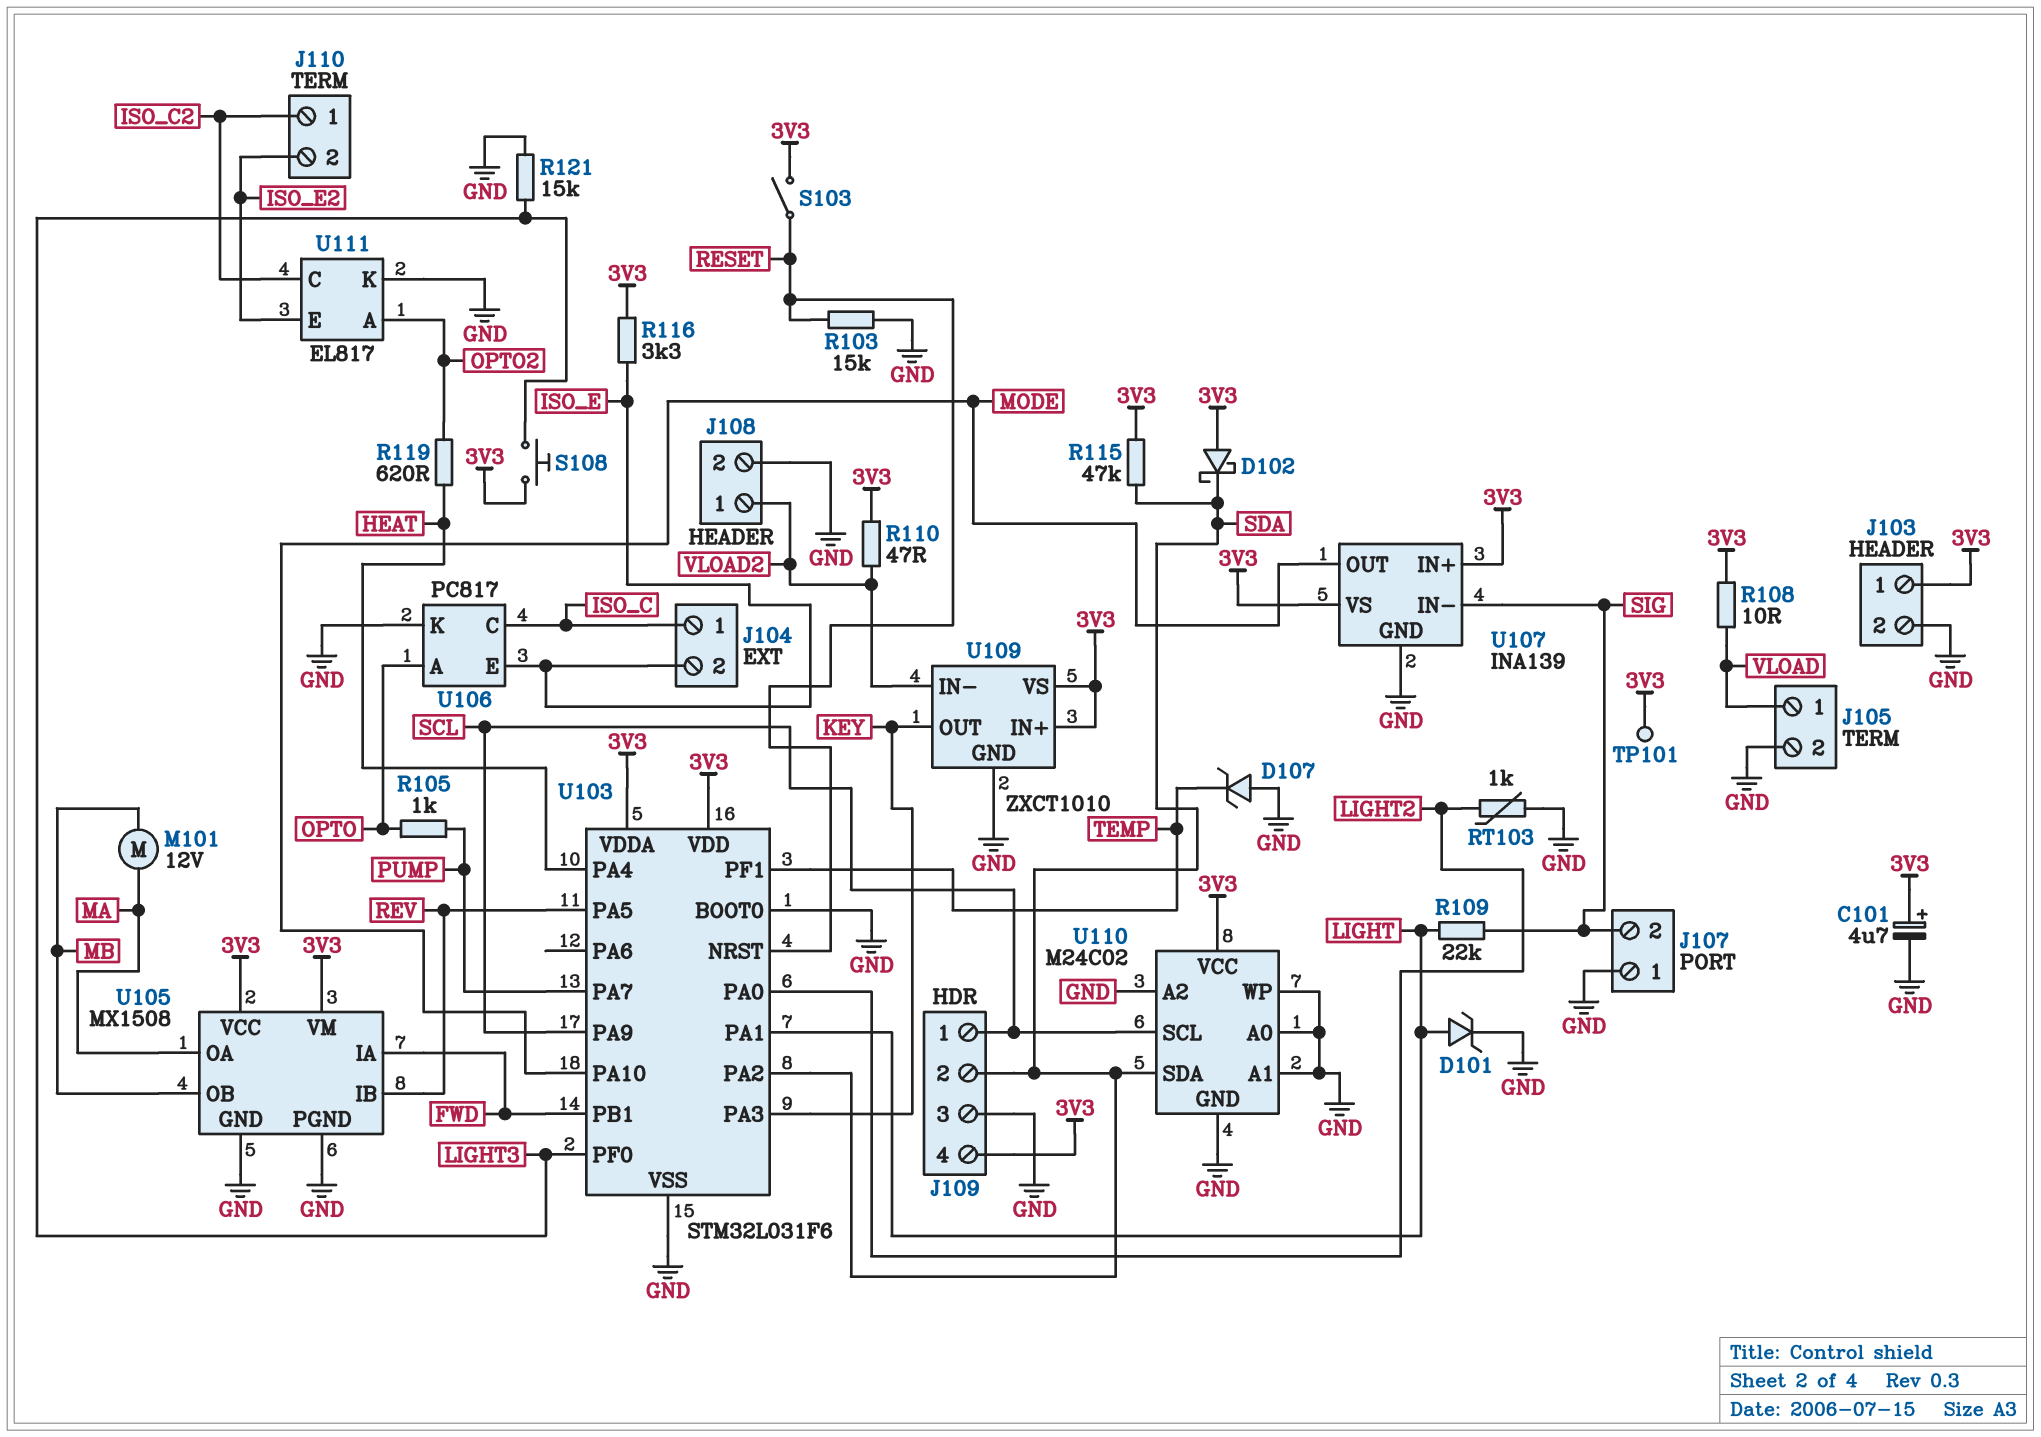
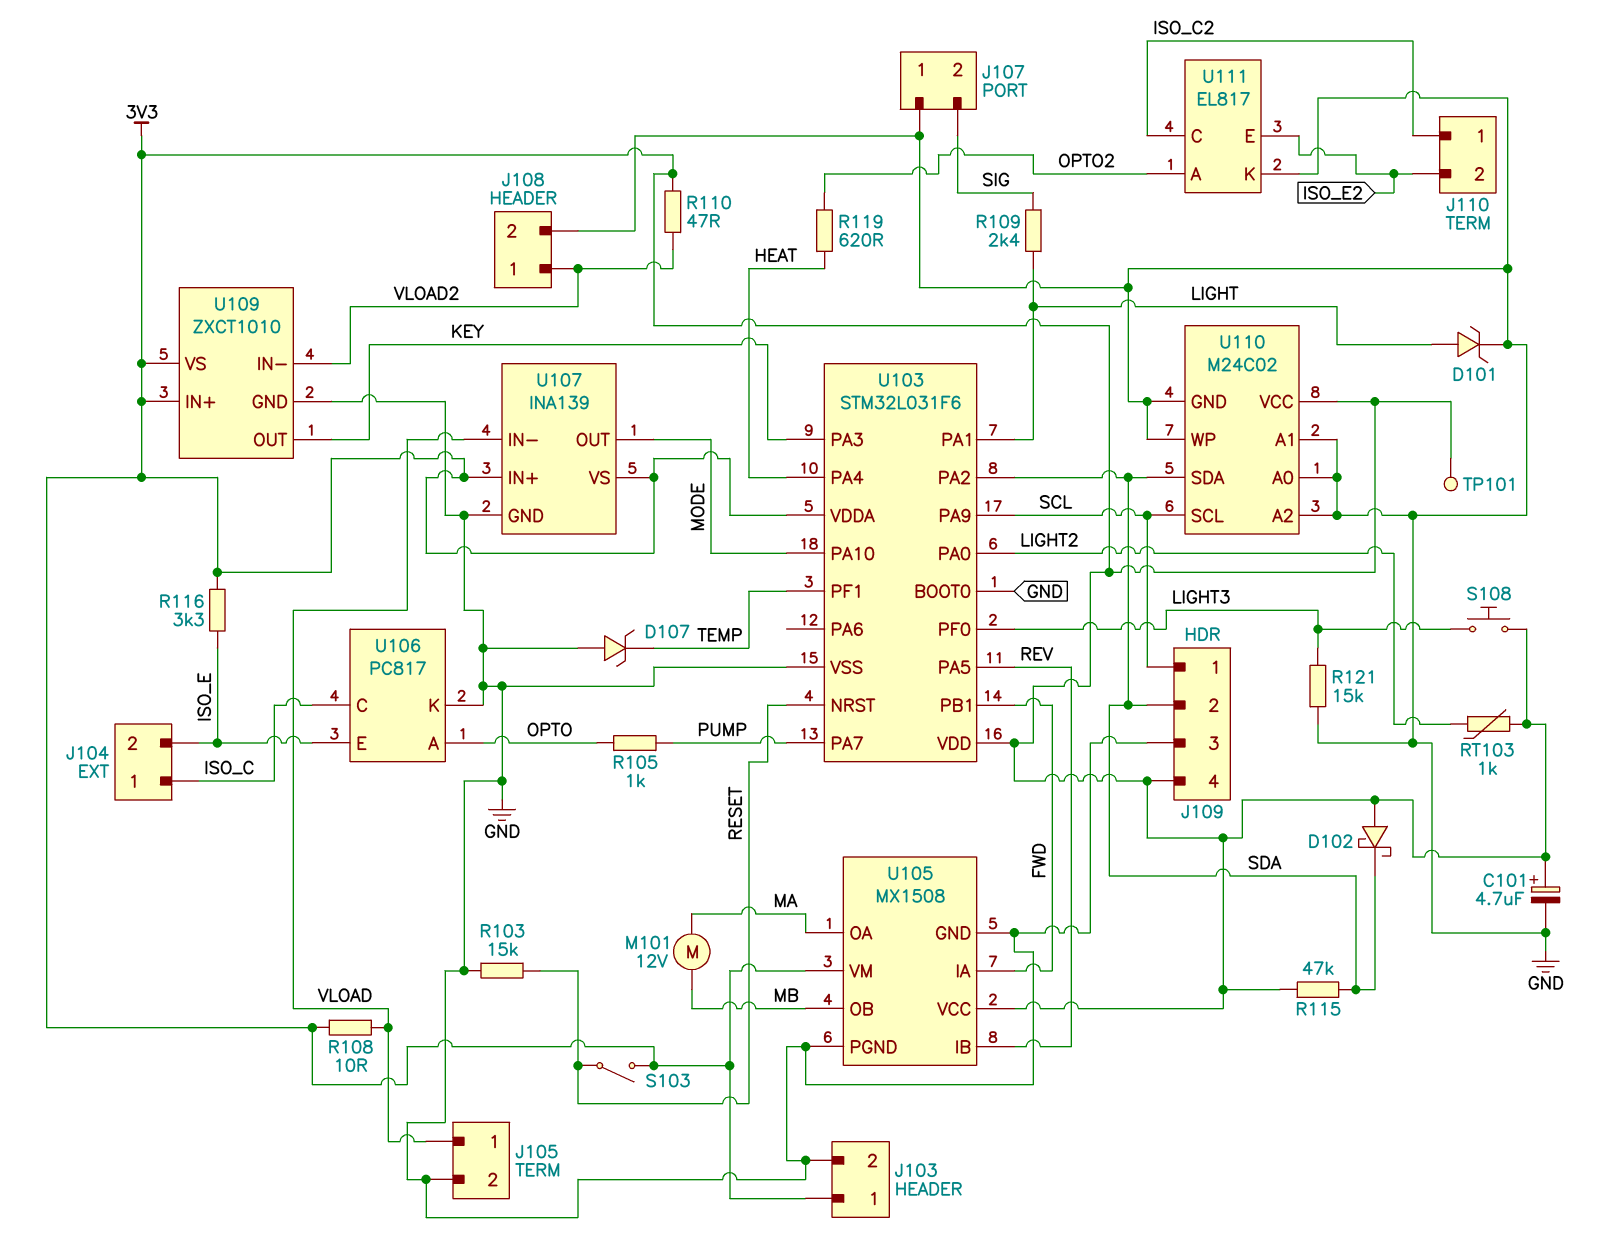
R109: 22k (LIGHT, SIG) -> 2.4k (LIGHT, SIG)
RT103: 1k (GND, LIGHT2) -> 1k (3V3, LIGHT2)
U107 pin IN-: SIG -> VLOAD

